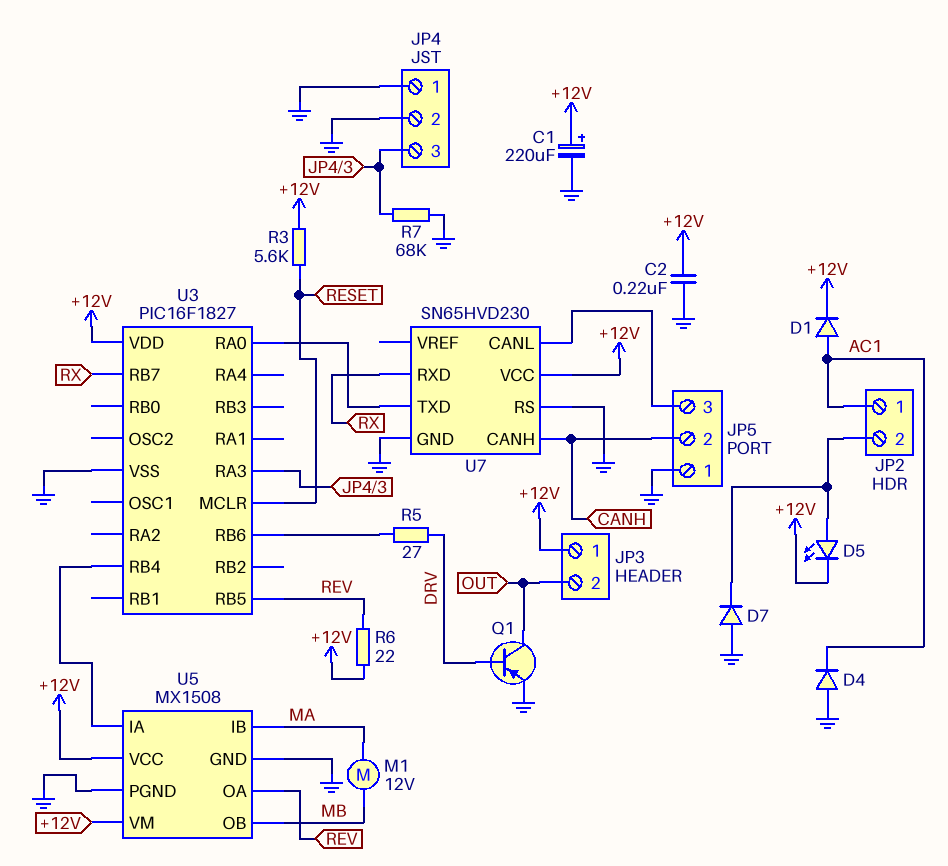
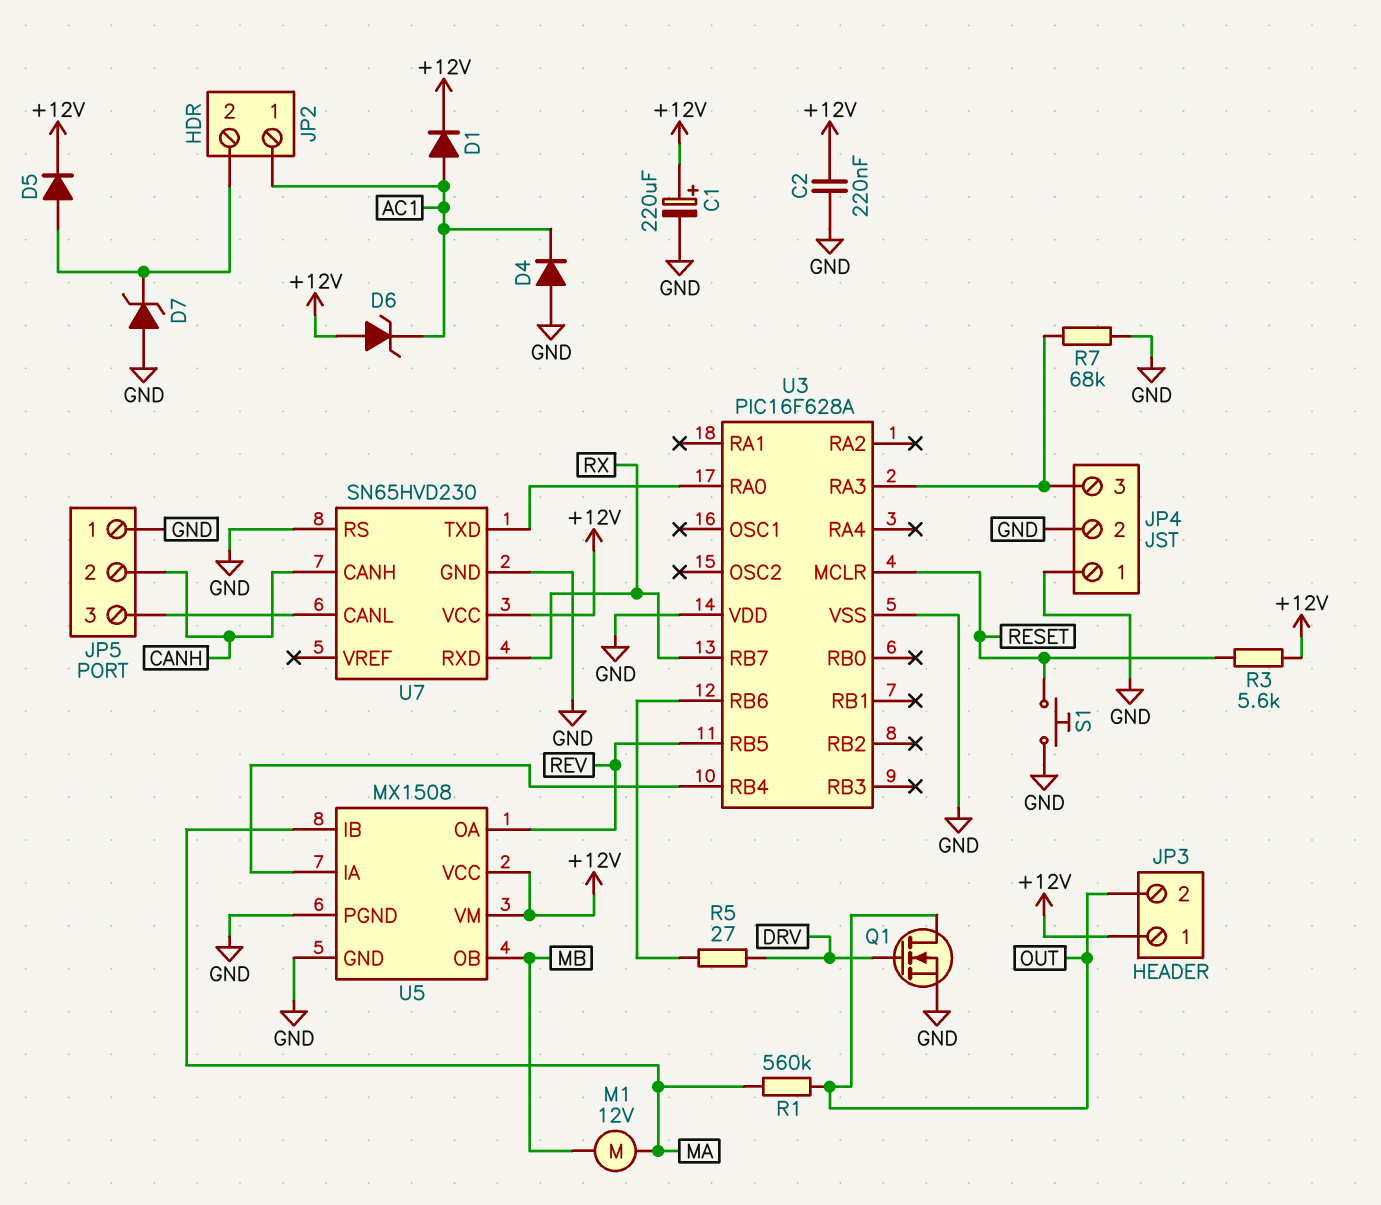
D5: LED (A JP2/2, K +12V) -> diode (A JP2/2, K +12V)
D6: none -> zener (A +12V, K AC1)
D7: diode (A GND, K JP2/2) -> zener (A GND, K JP2/2)
Q1: PNP (B DRV, C OUT, E GND) -> NMOS (G DRV, D OUT, S GND)
R1: none -> 560k (MA, OUT)
R6: 22 (+12V, REV) -> none
S1: none -> button (GND, RESET)
U3: PIC16F1827 -> PIC16F628A
U3 pin VDD: +12V -> GND

